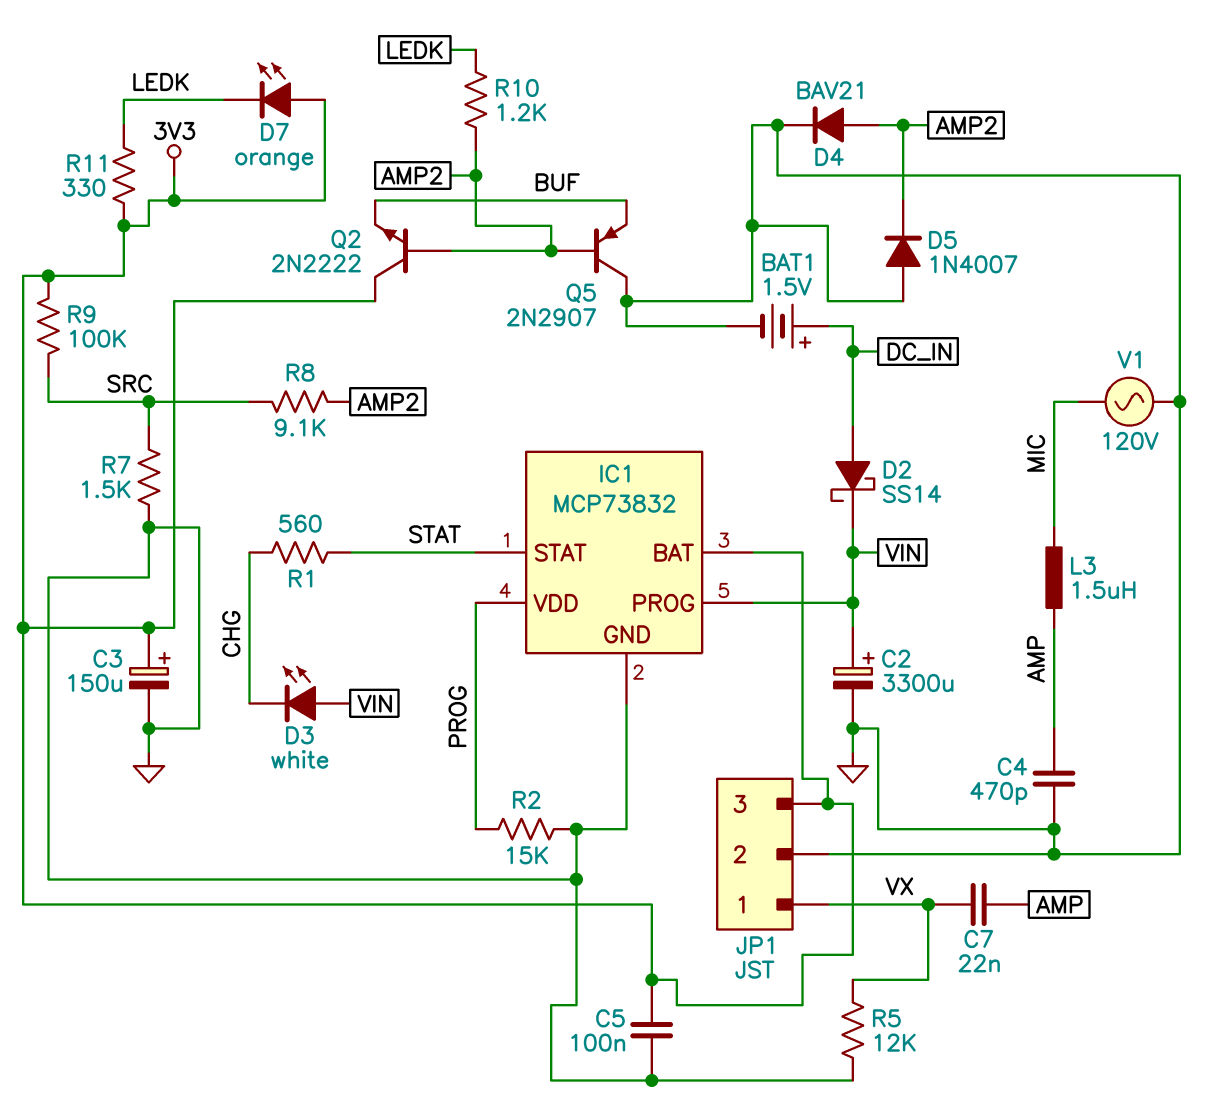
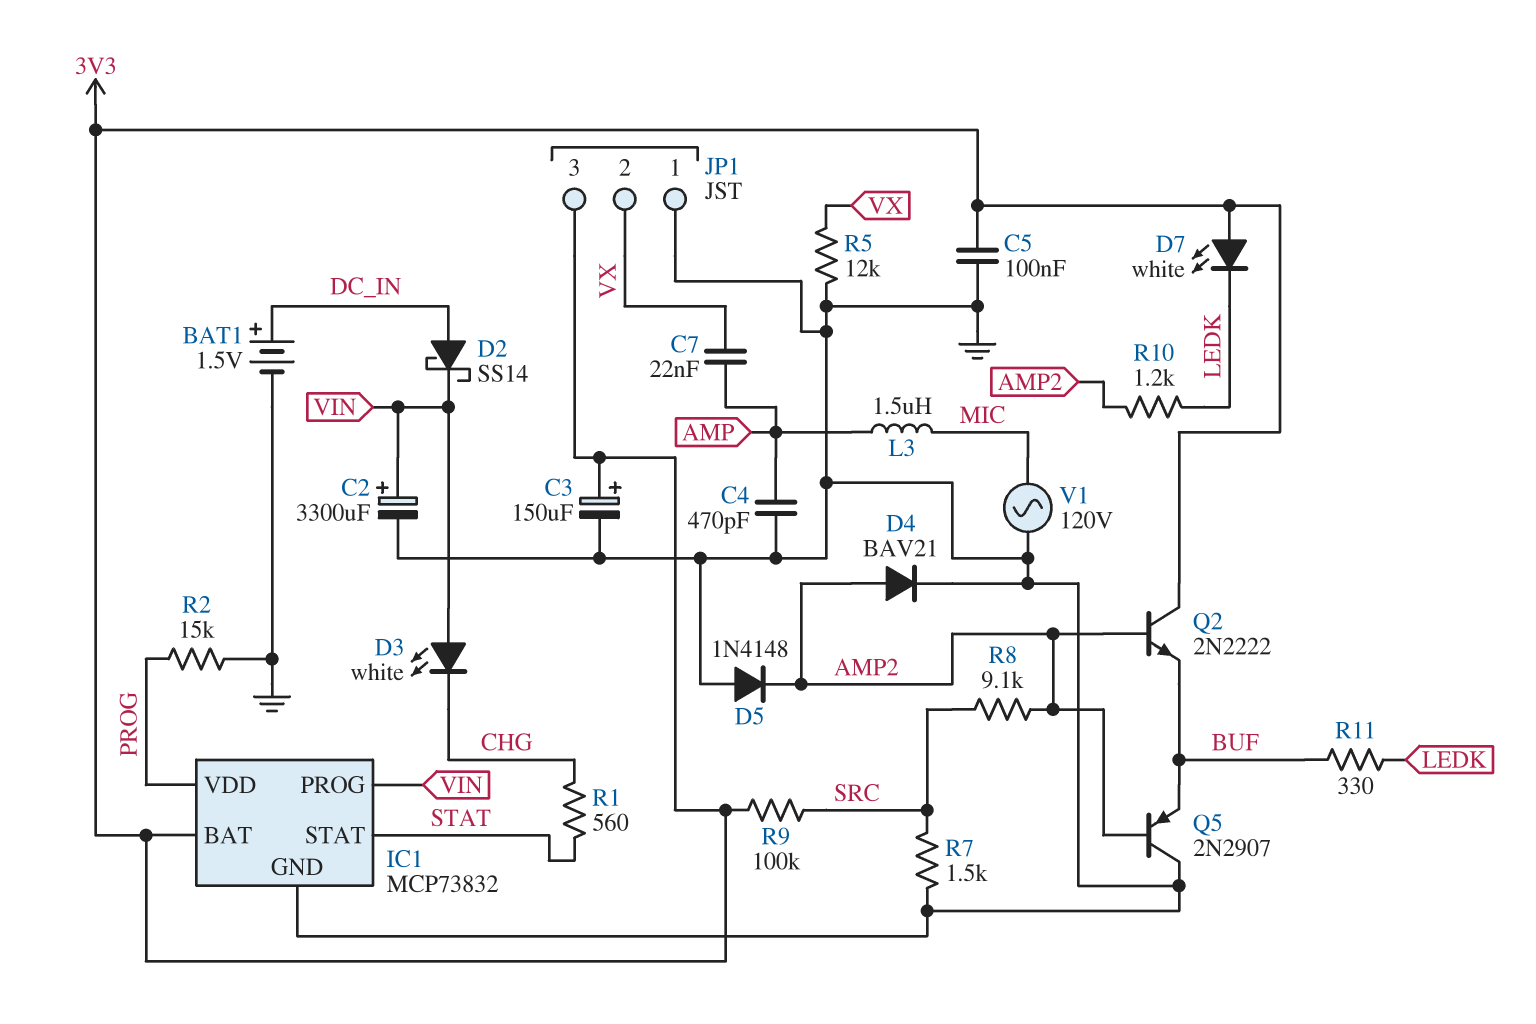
D5: diode 1N4007 (A GND, K AMP2) -> diode 1N4148 (A GND, K AMP2)
D7: LED orange (A 3V3, K LEDK) -> LED white (A 3V3, K LEDK)
JP1 pin 1: VX -> GND
JP1 pin 2: GND -> VX
R11: 330 (3V3, LEDK) -> 330 (BUF, LEDK)

